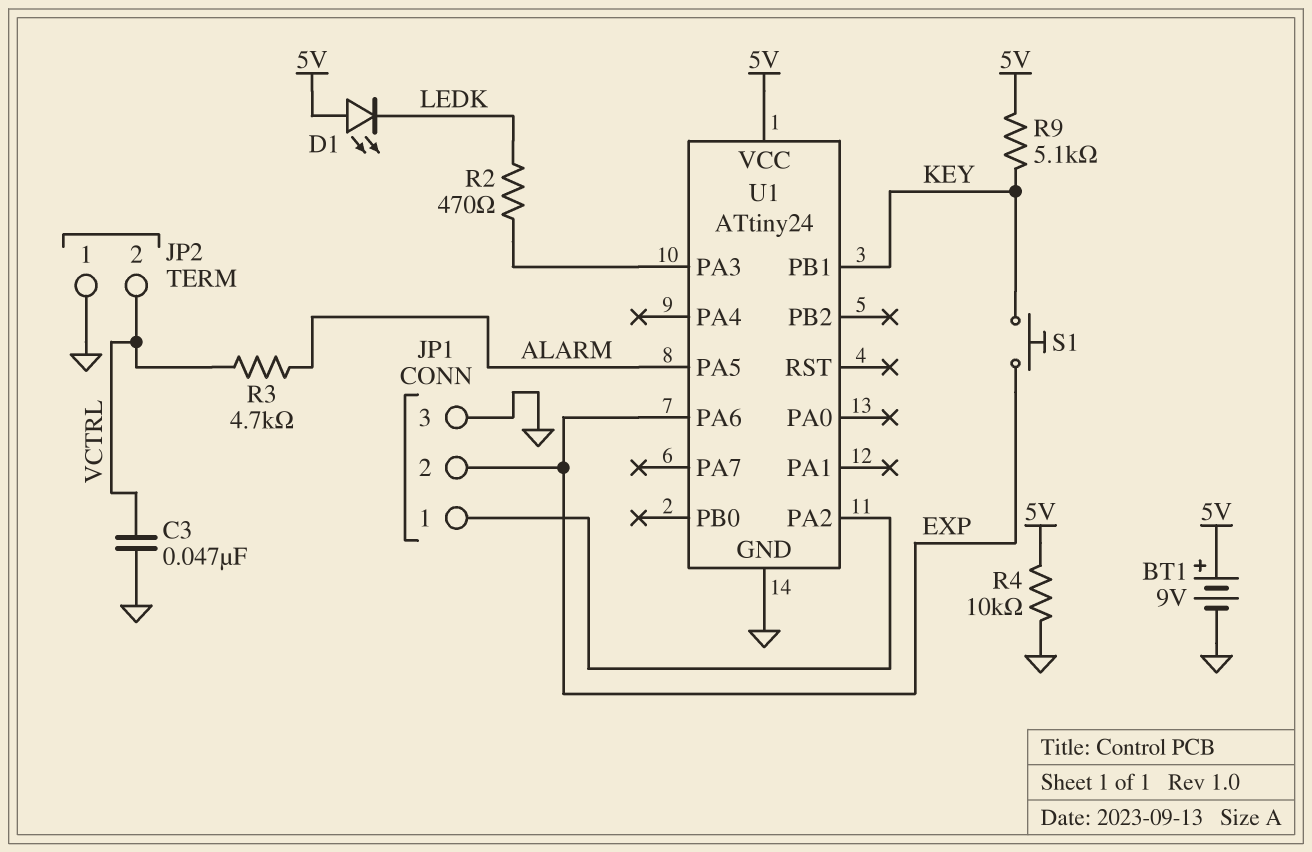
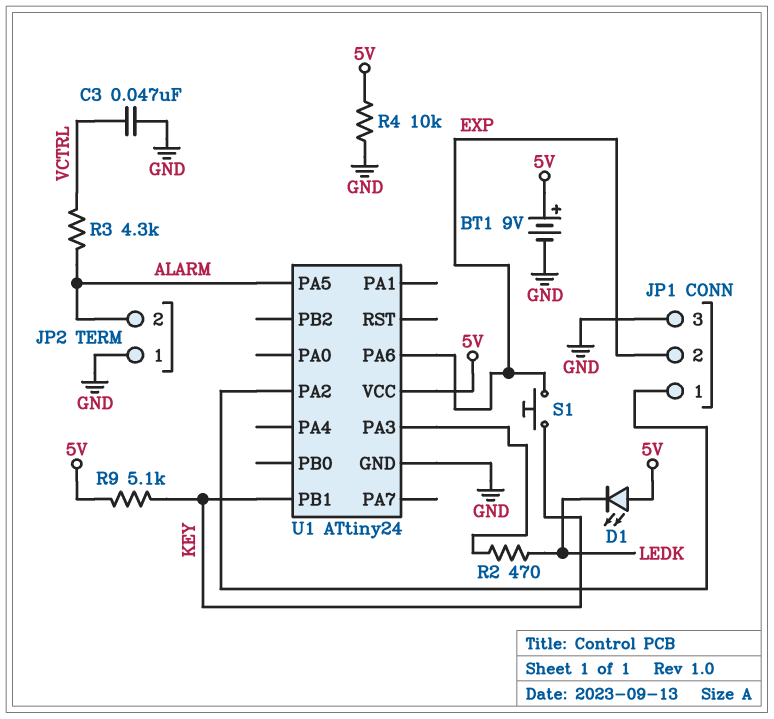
JP2 pin 2: VCTRL -> ALARM
R3: 4.7k (ALARM, VCTRL) -> 4.3k (ALARM, VCTRL)

